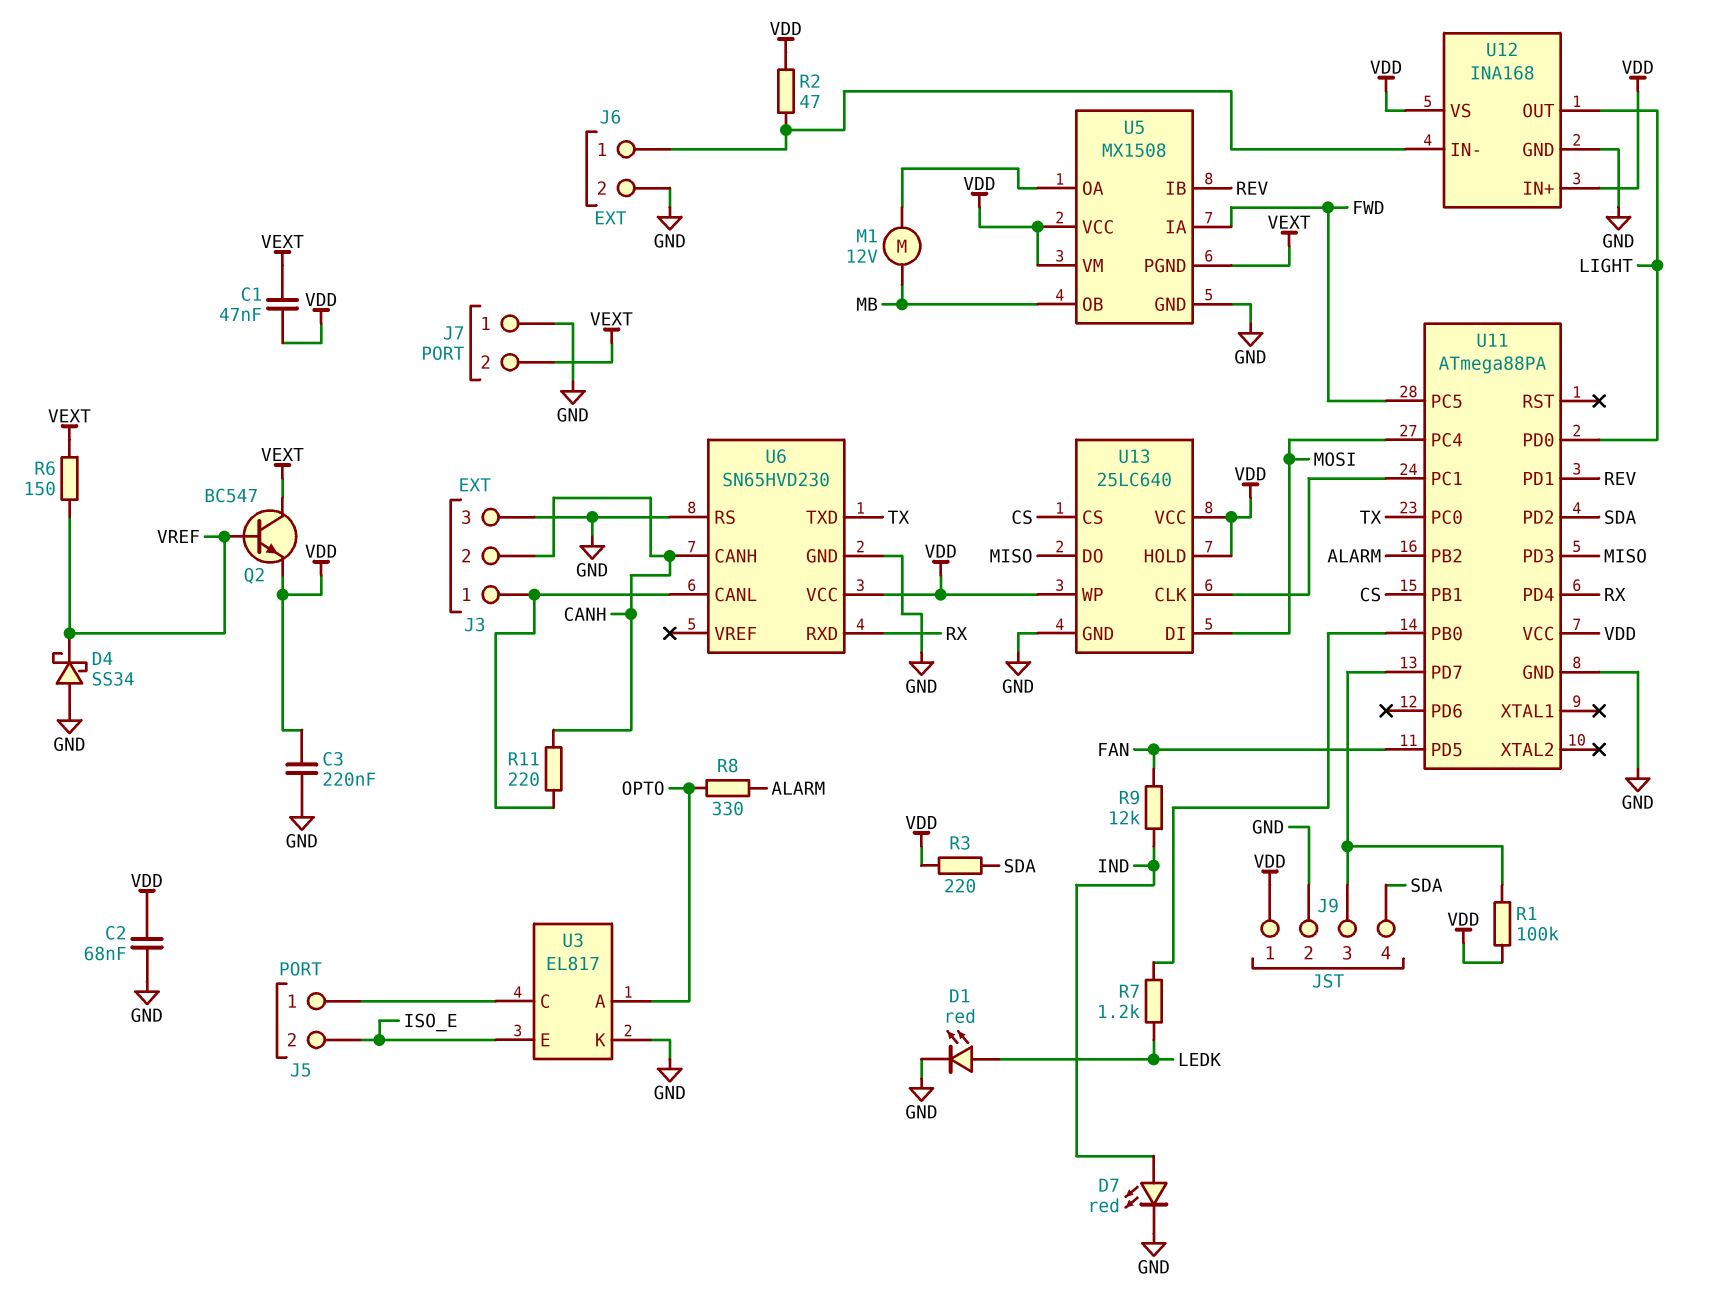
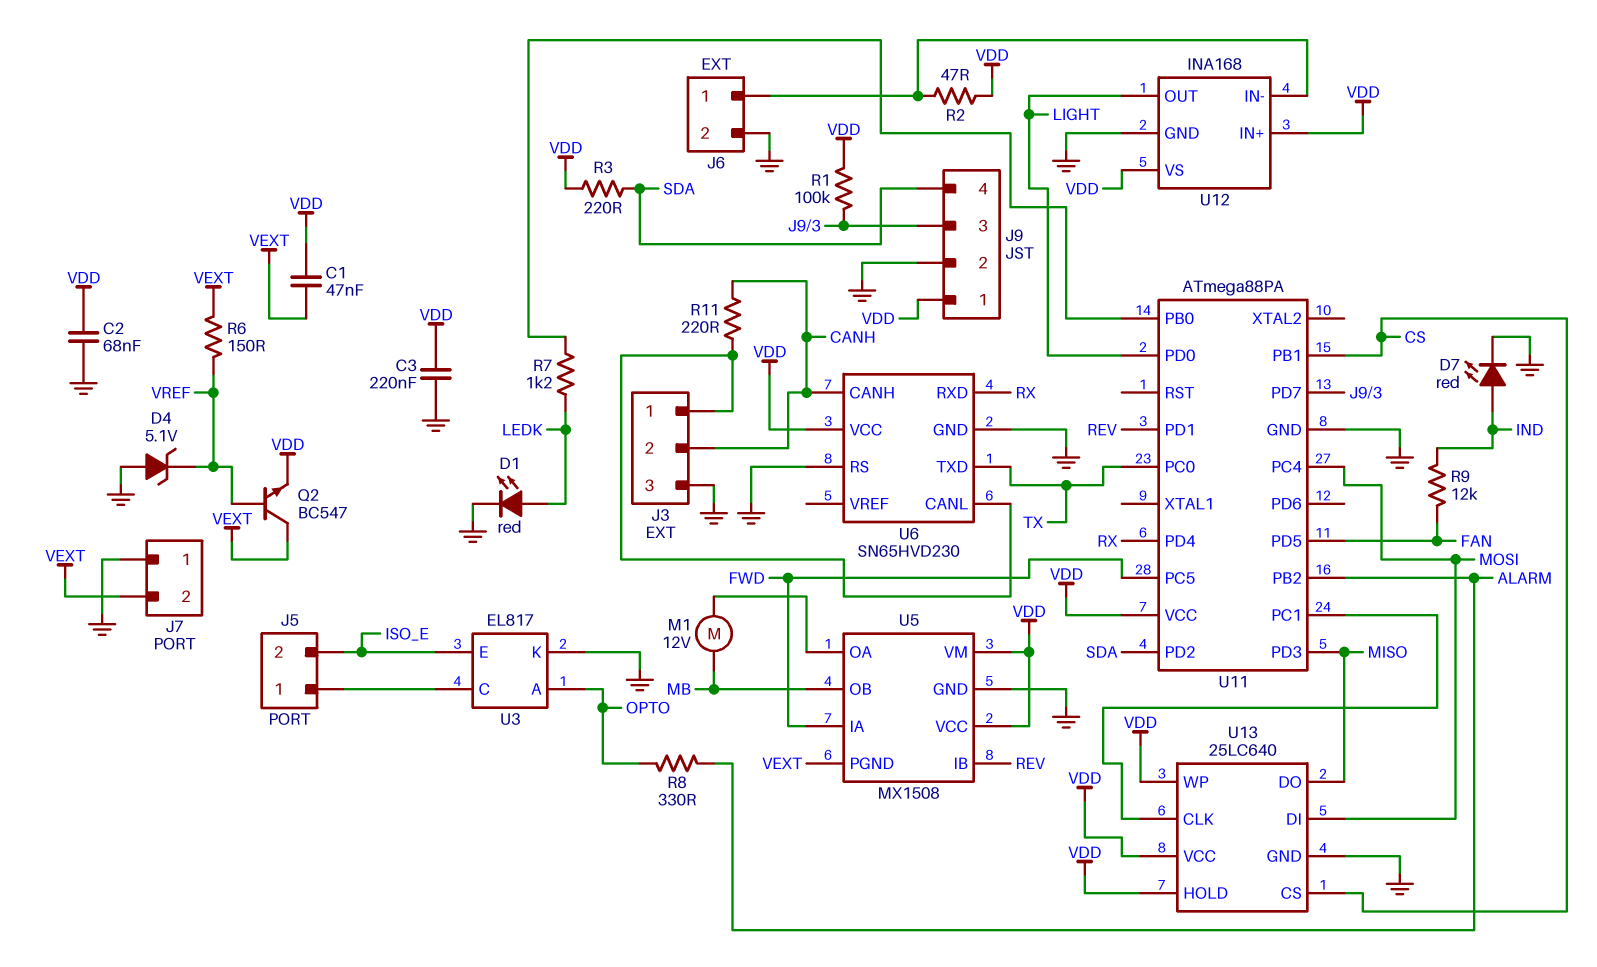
D4: schottky SS34 (A GND, K VREF) -> zener 5.1V (A GND, K VREF)

